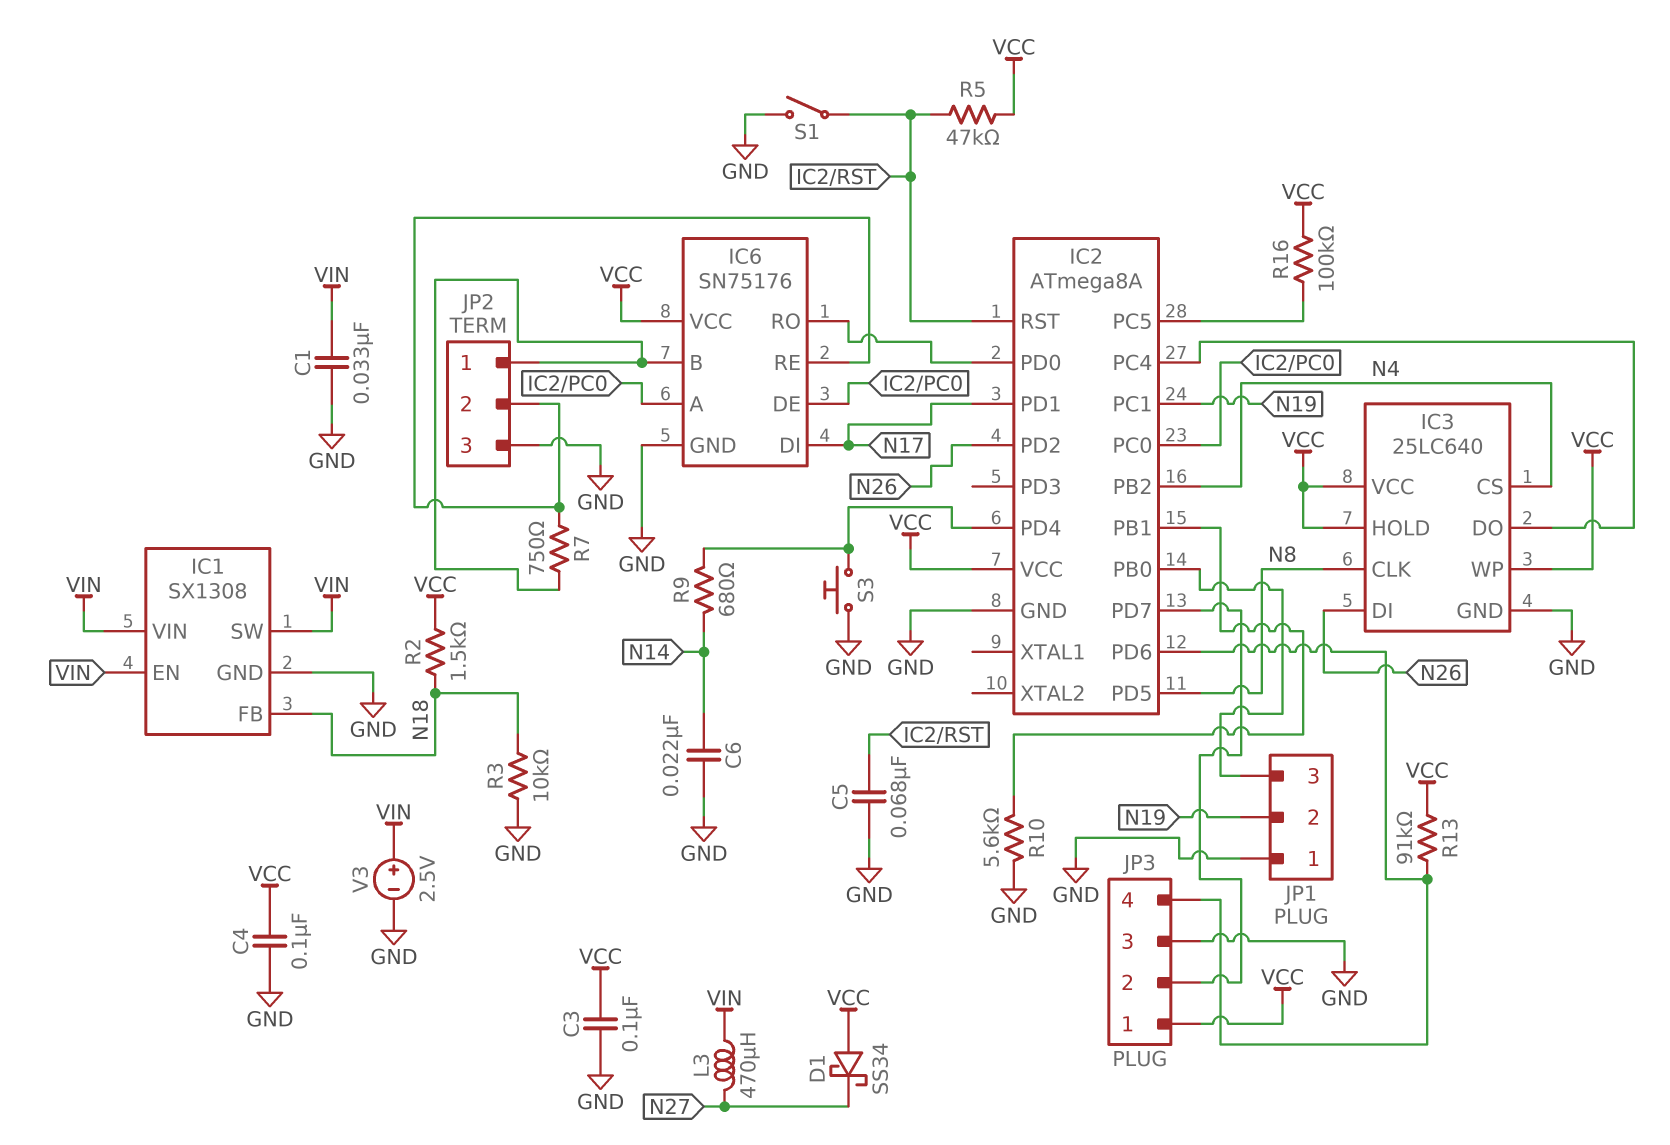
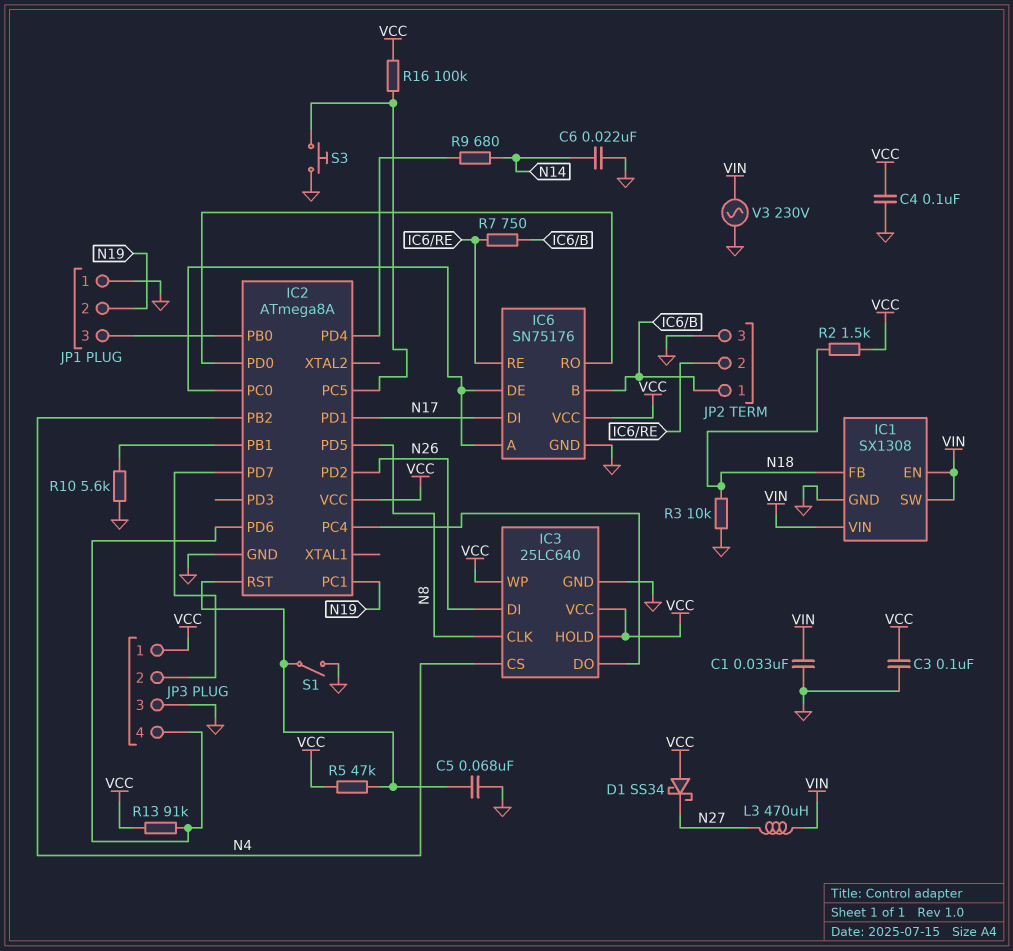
S3: button (GND, IC2/PD4) -> button (GND, IC2/PC5)
V3: 2.5V (plus VIN, minus GND) -> AC 230V (GND, VIN)

